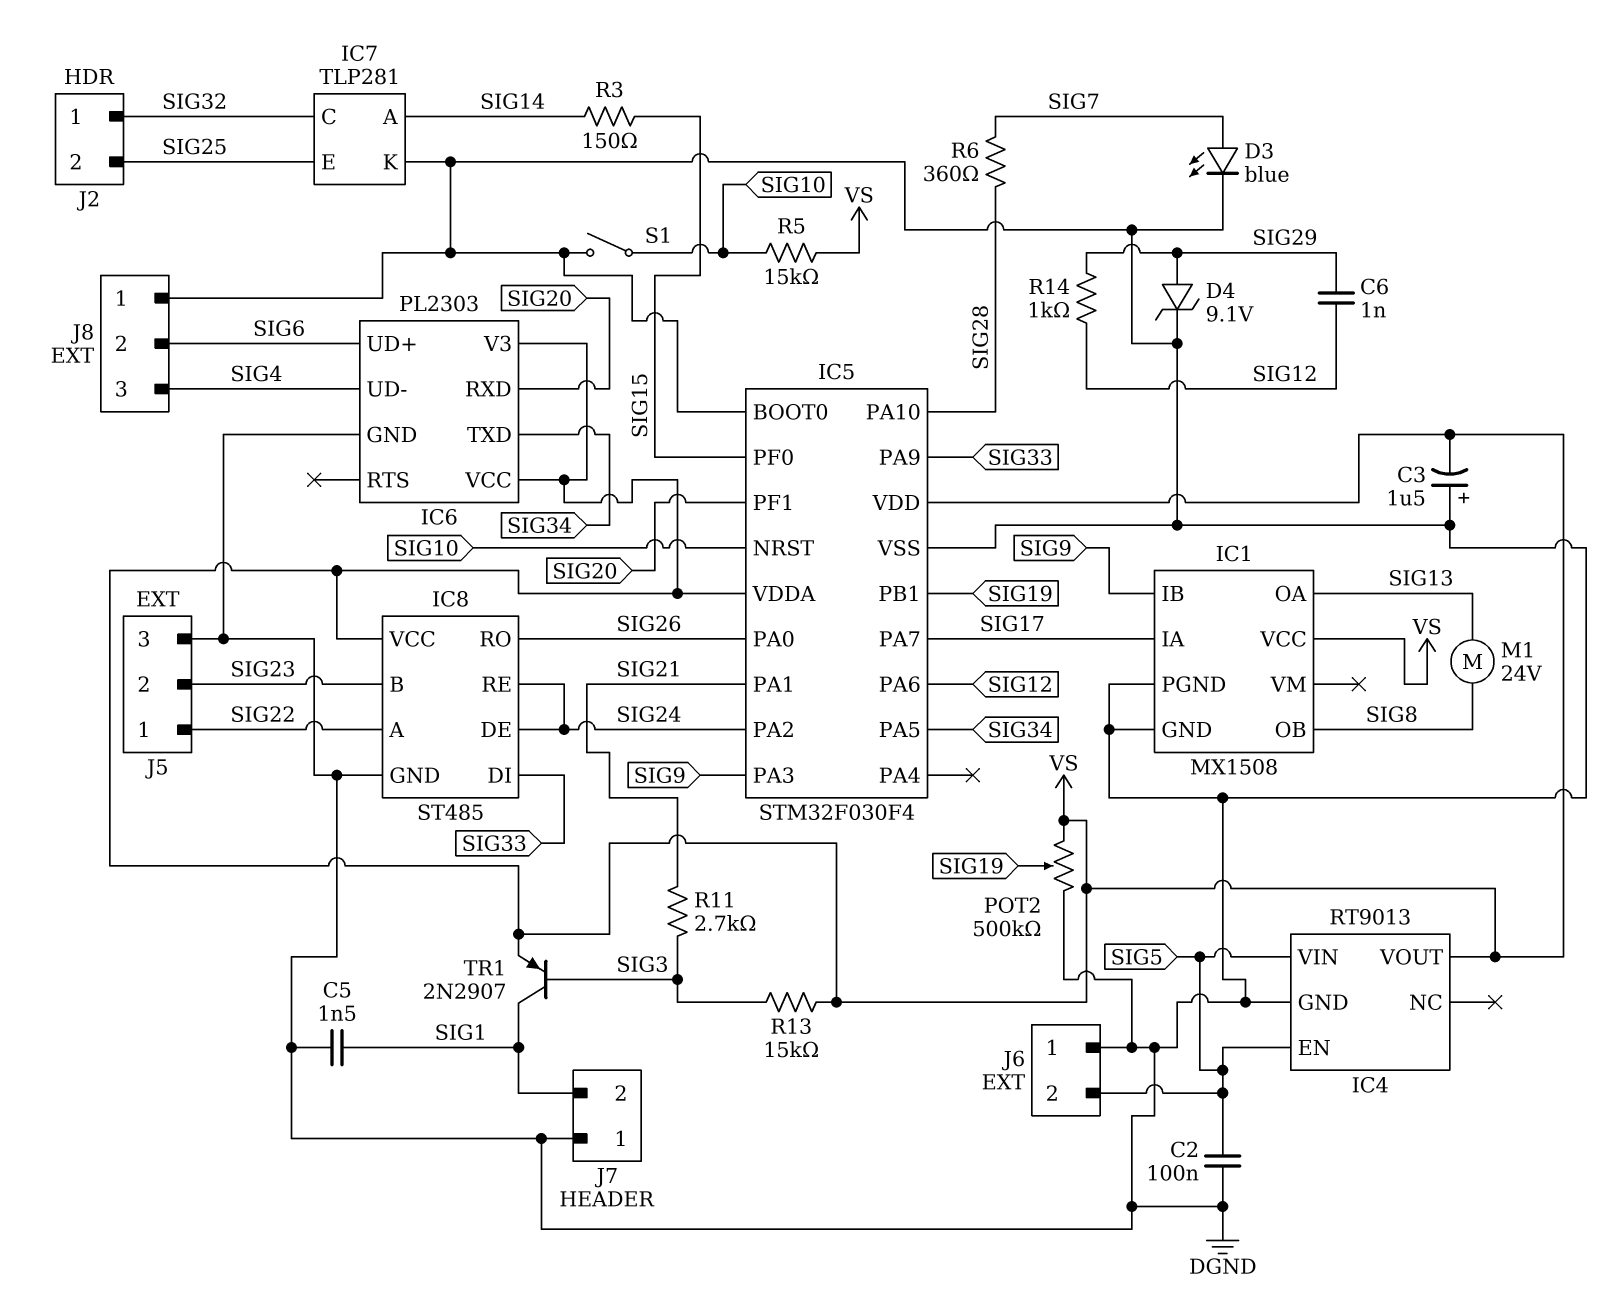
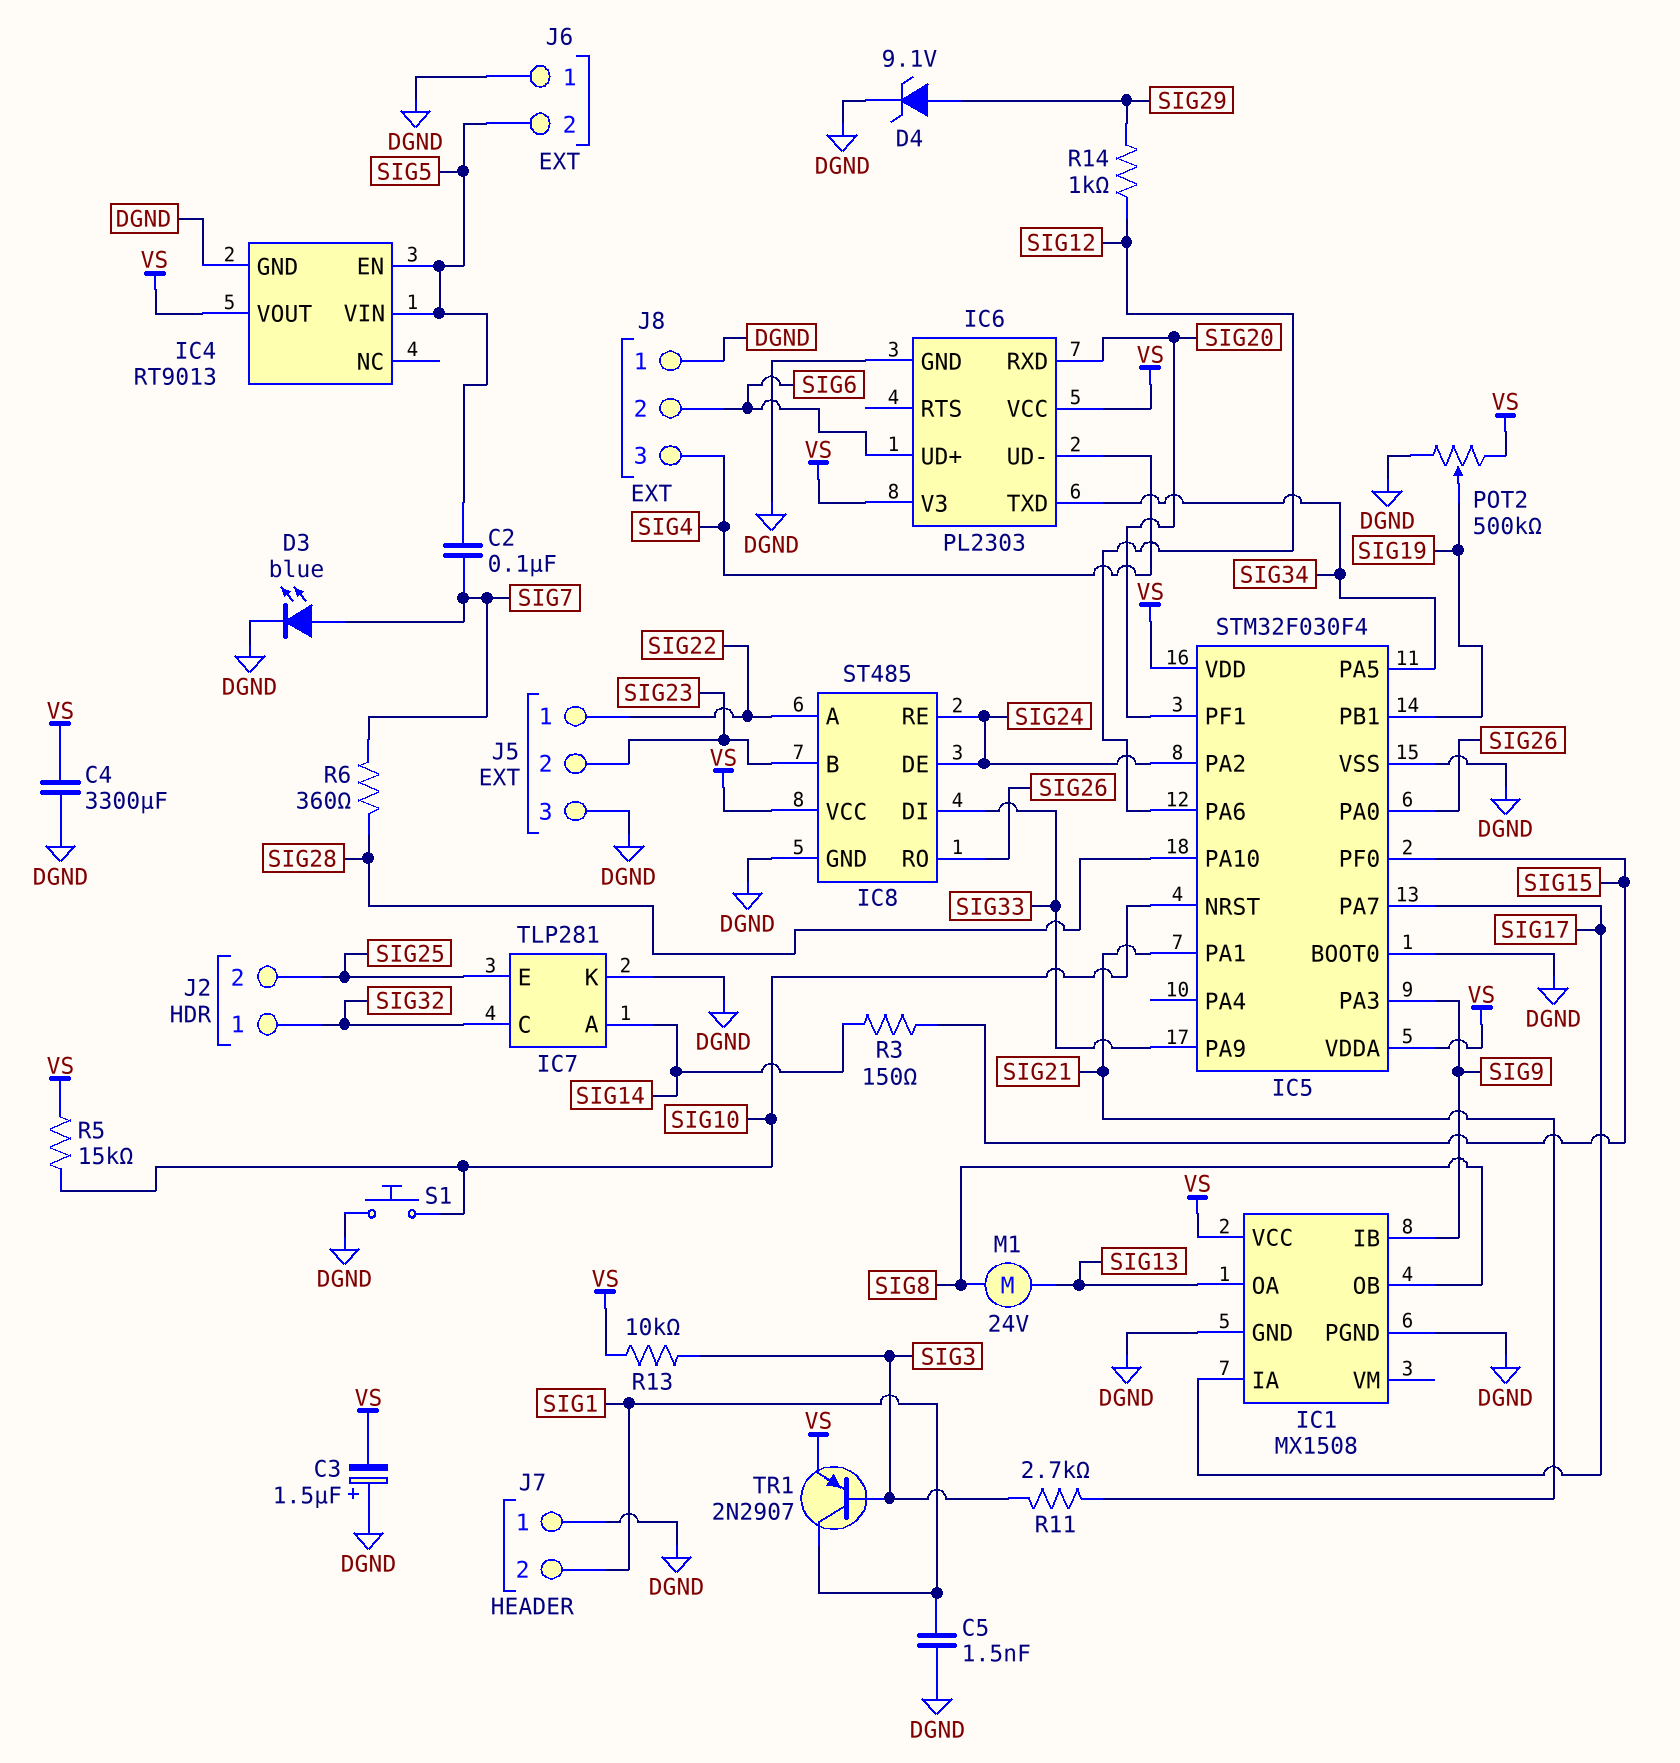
C2: 100nF (DGND, SIG5) -> 100nF (SIG5, SIG7)
C4: none -> 3300uF (DGND, VS)
C6: 1nF (SIG12, SIG29) -> none
R13: 15k (SIG3, VS) -> 10k (SIG3, VS)
S1: switch (DGND, SIG10) -> button (DGND, SIG10)

